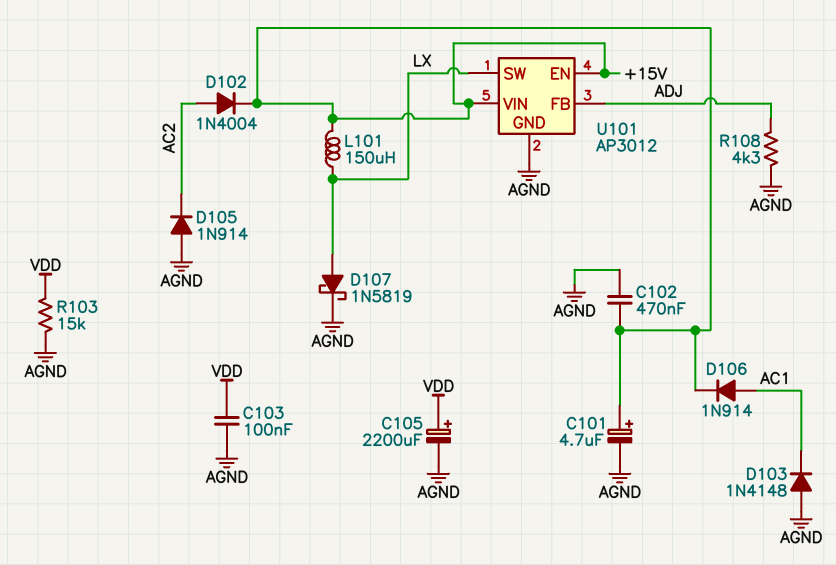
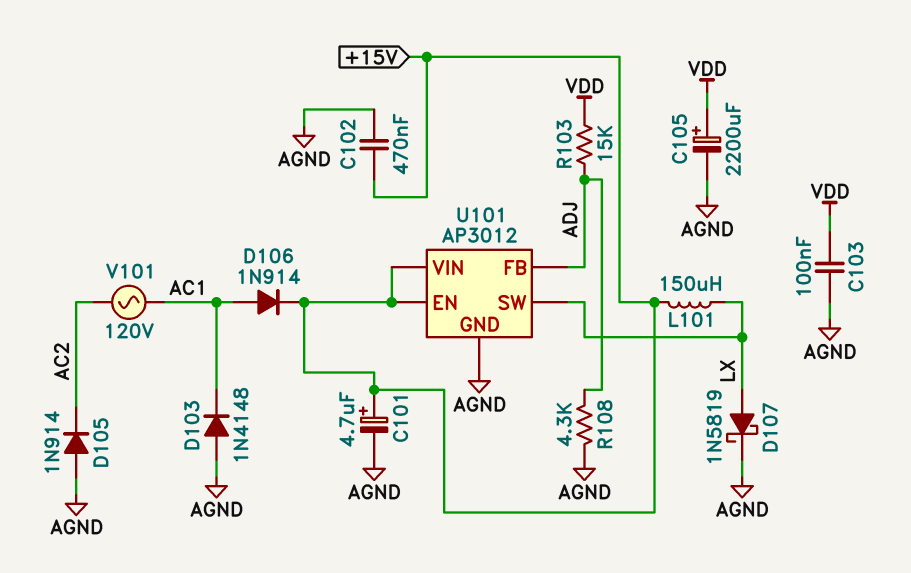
D102: diode 1N4004 (A AC2, K +15V) -> none
R103: 15k (AGND, VDD) -> 15k (ADJ, VDD)
V101: none -> AC 120V (AC1, AC2)

